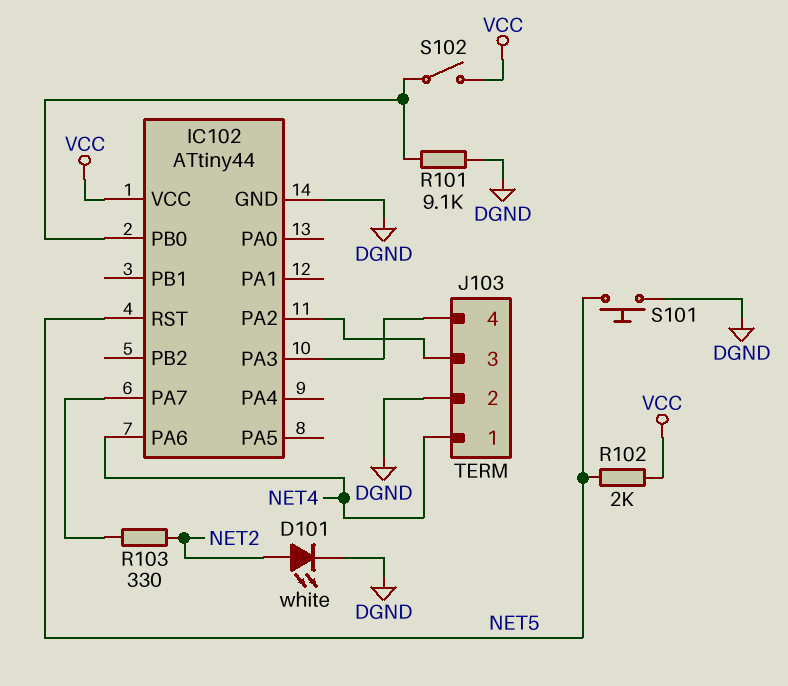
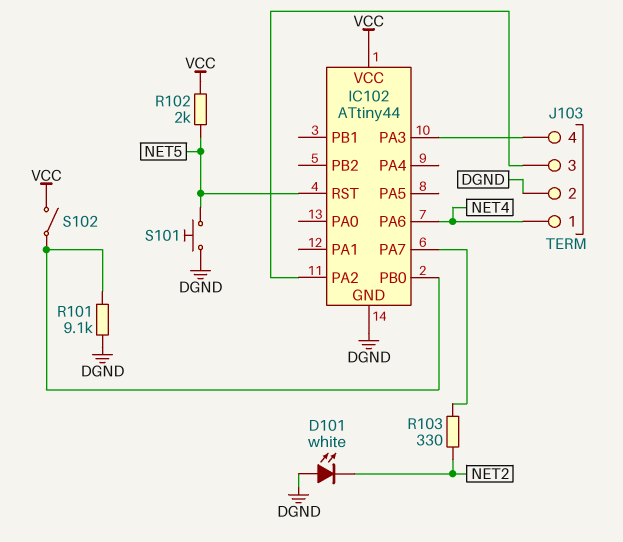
D101: LED white (A NET2, K DGND) -> LED white (A DGND, K NET2)

